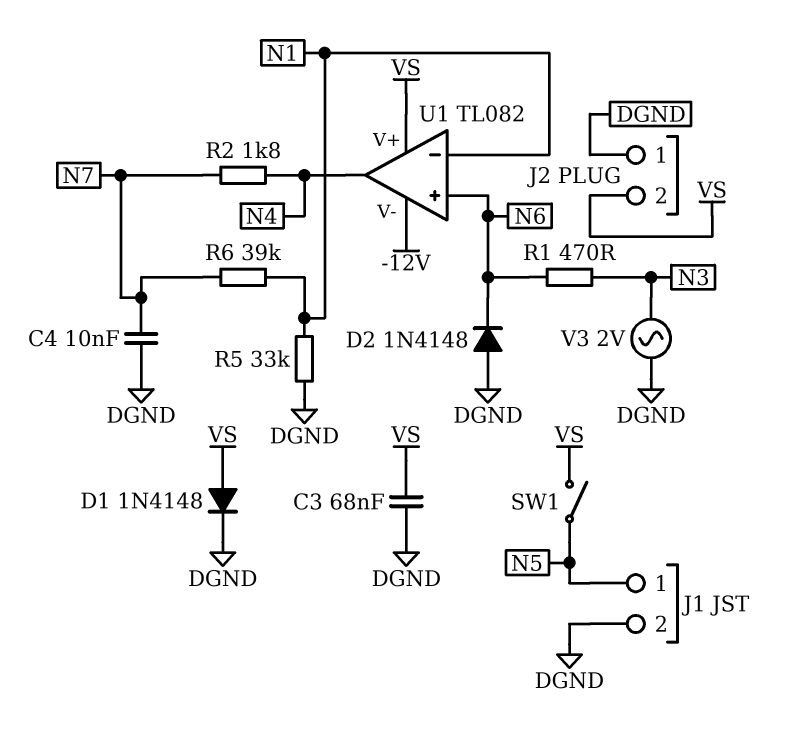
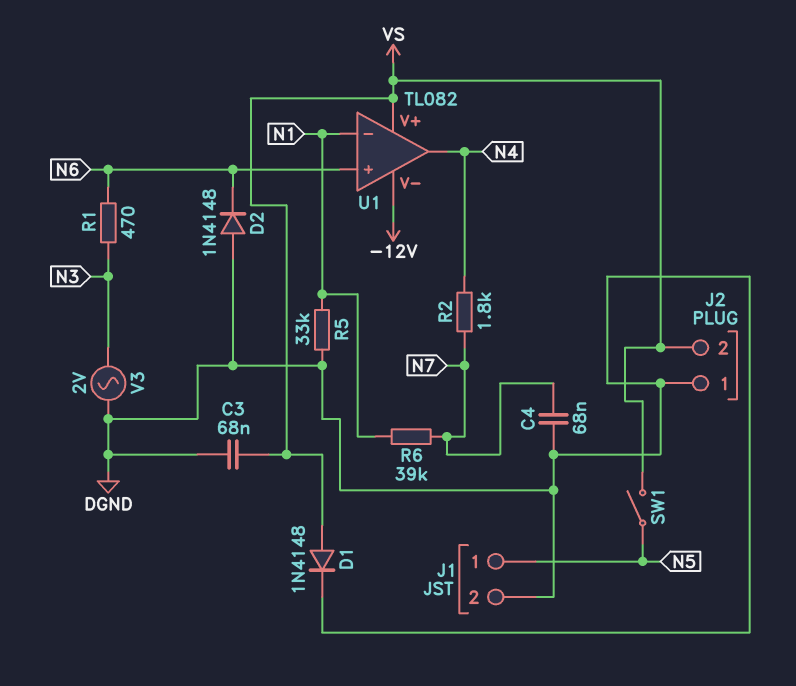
C4: 10nF (DGND, N7) -> 68nF (DGND, N7)

